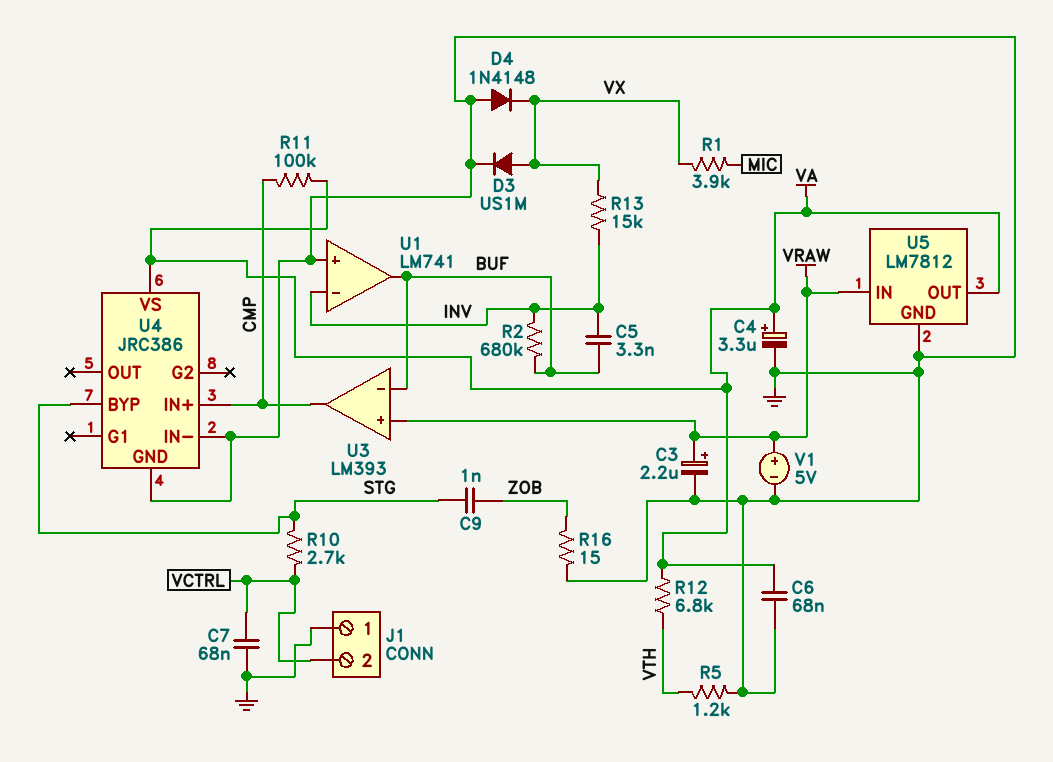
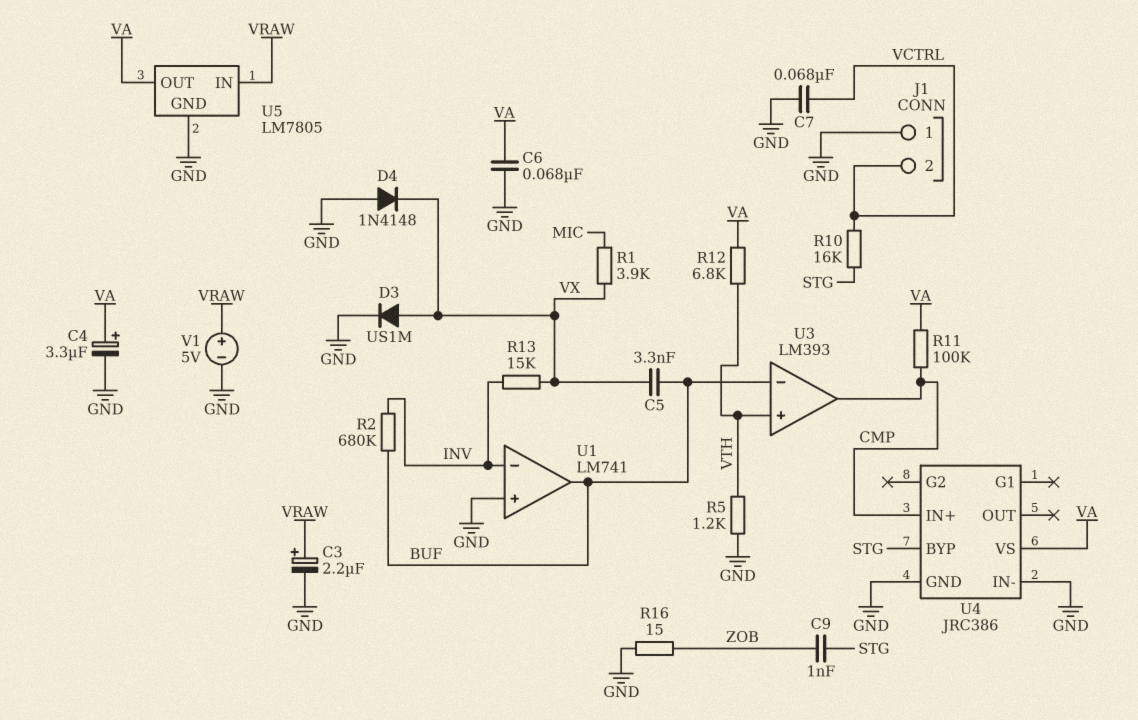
C5: 3.3nF (BUF, INV) -> 3.3nF (BUF, VX)
R10: 2.7k (STG, VCTRL) -> 16k (STG, VCTRL)
U3 pin in+: VRAW -> VTH
U5: LM7812 -> LM7805

